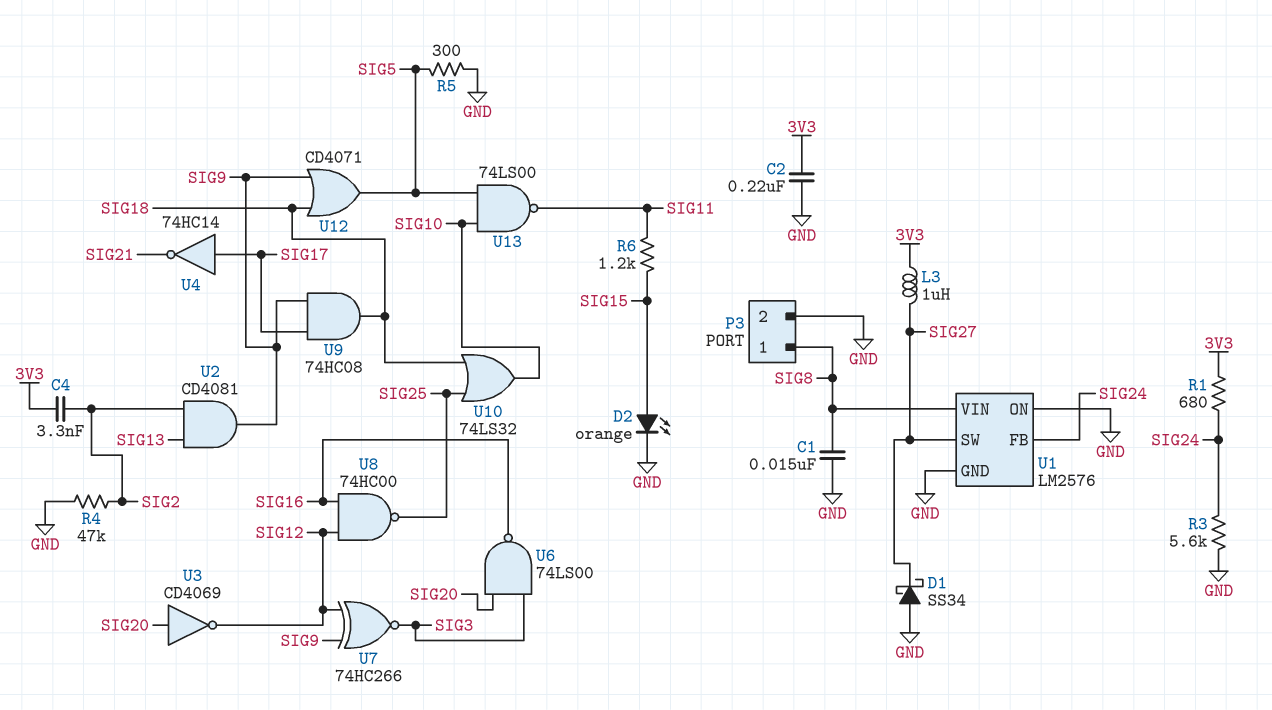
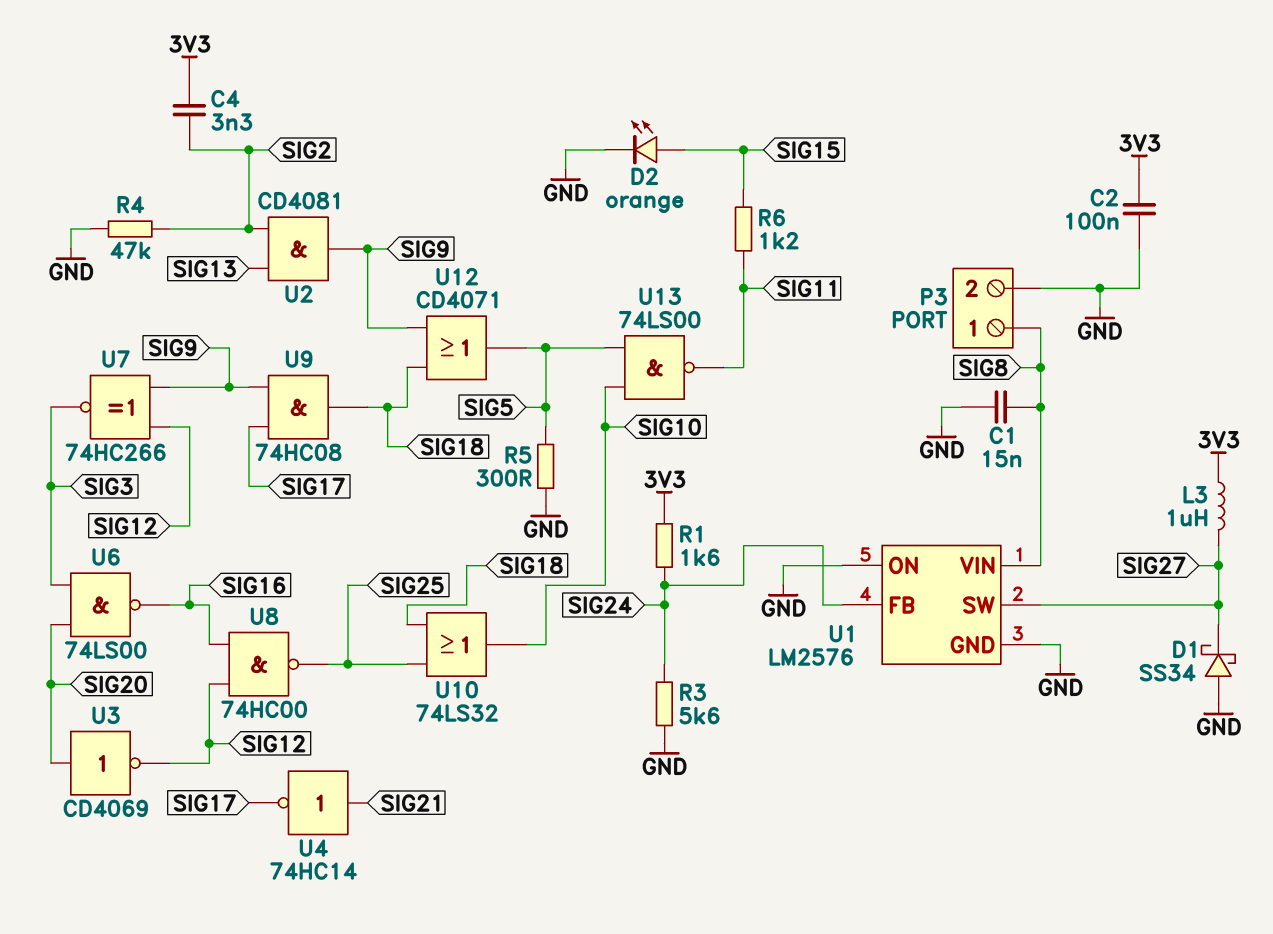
C2: 220nF (3V3, GND) -> 100nF (3V3, GND)
R1: 680 (3V3, SIG24) -> 1.6k (3V3, SIG24)
U4: NOT 74HC14 (in SIG17, out SIG21) -> NOT 74HC14 (in SIG21, out SIG17)

